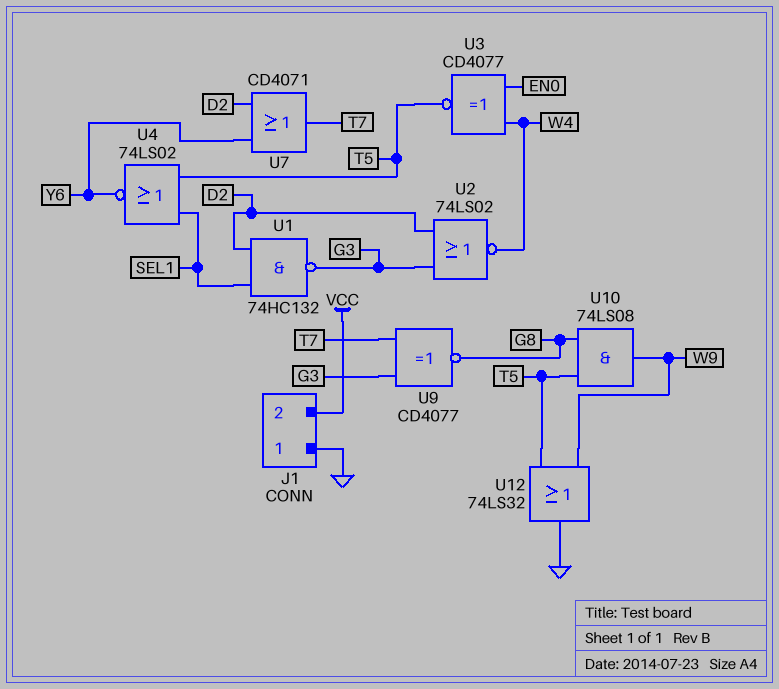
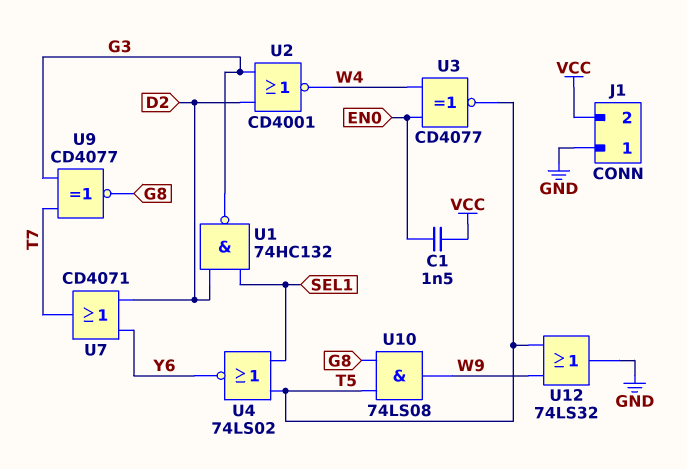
C1: none -> 1.5nF (EN0, VCC)
U2: NOR 74LS02 (in D2, in G3, out W4) -> NOR CD4001 (in D2, in G3, out W4)

